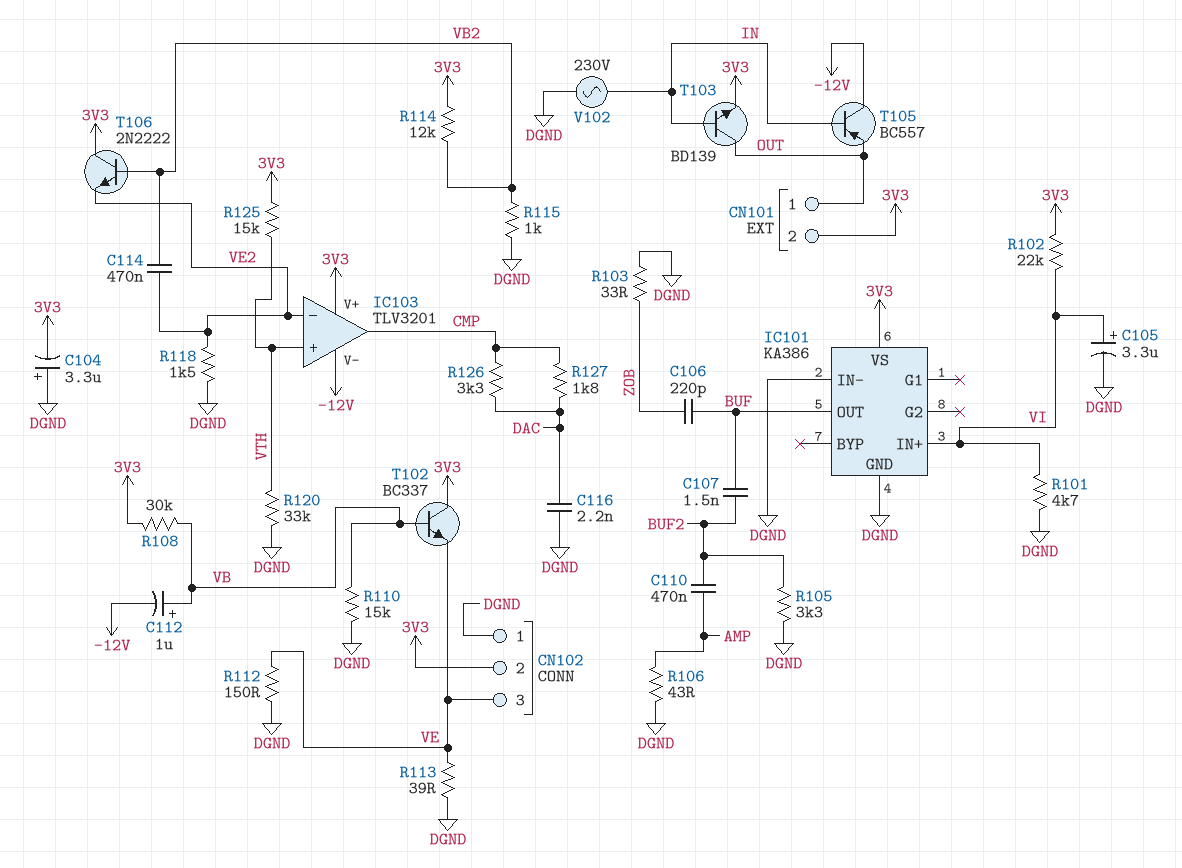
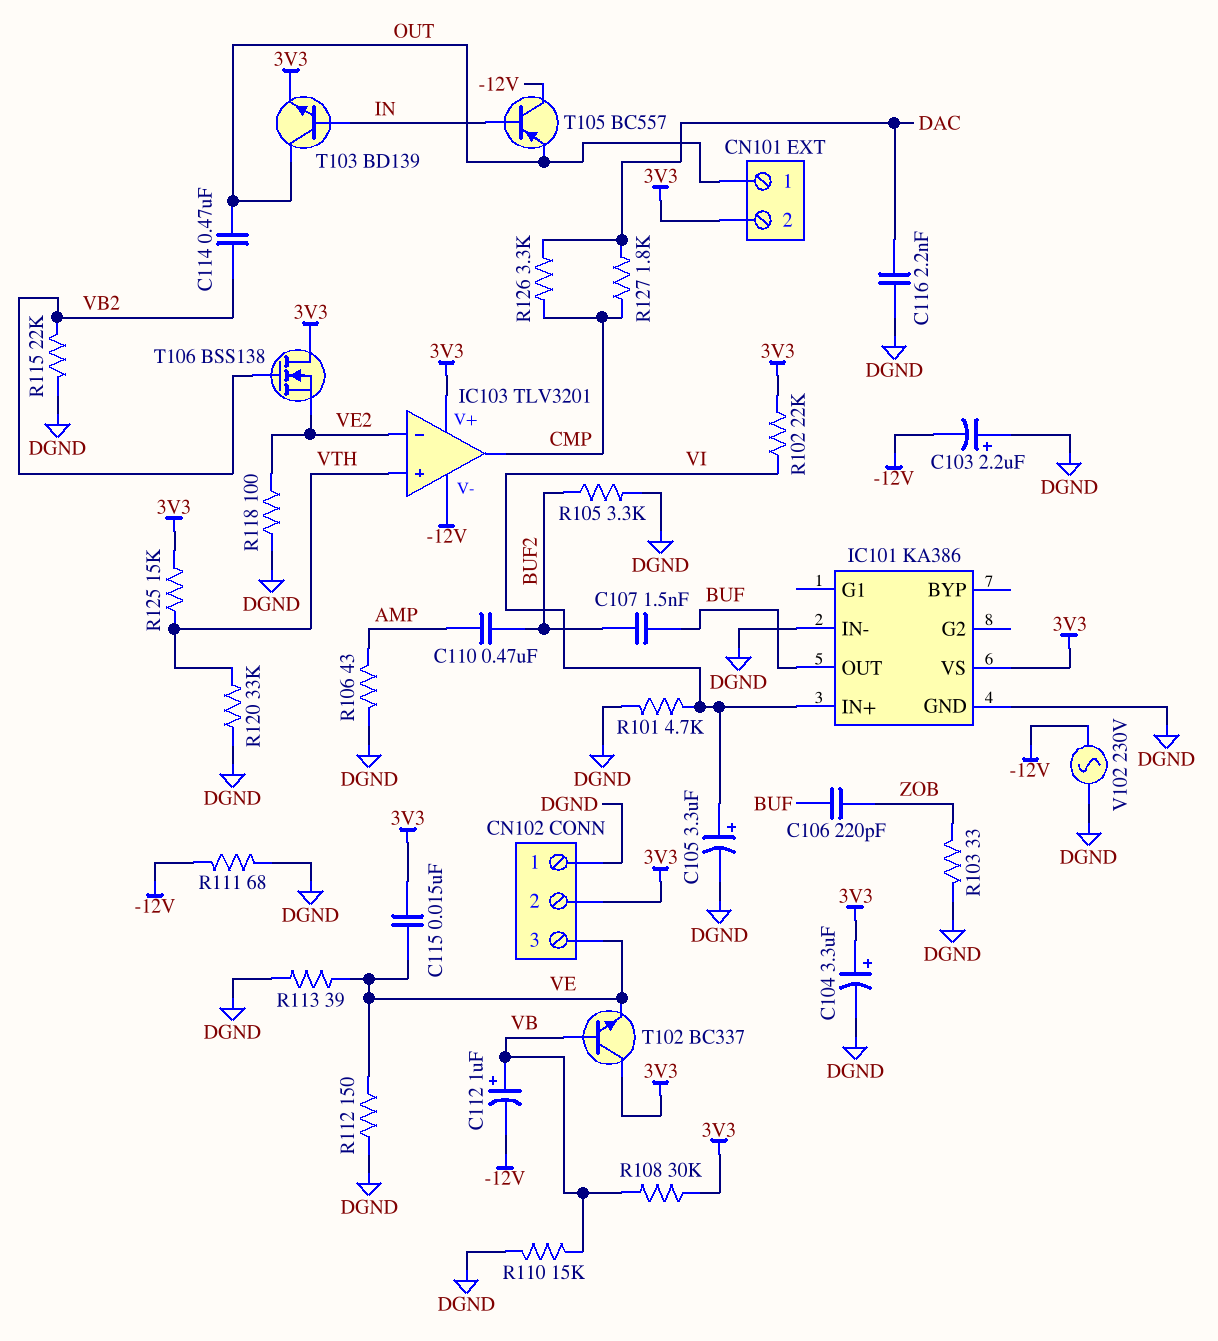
C103: none -> 2.2uF (plus DGND, minus -12V)
C104: 3.3uF (plus DGND, minus 3V3) -> 3.3uF (plus 3V3, minus DGND)
C114: 470nF (VB2, VE2) -> 470nF (OUT, VB2)
C115: none -> 15nF (3V3, VE)
R111: none -> 68 (-12V, DGND)
R114: 12k (3V3, VB2) -> none
R115: 1k (DGND, VB2) -> 22k (DGND, VB2)
R118: 1.5k (DGND, VE2) -> 100 (DGND, VE2)
T106: NPN 2N2222 (B VB2, C 3V3, E VE2) -> NMOS BSS138 (G VB2, D 3V3, S VE2)
V102: AC 230V (DGND, IN) -> AC 230V (-12V, DGND)

